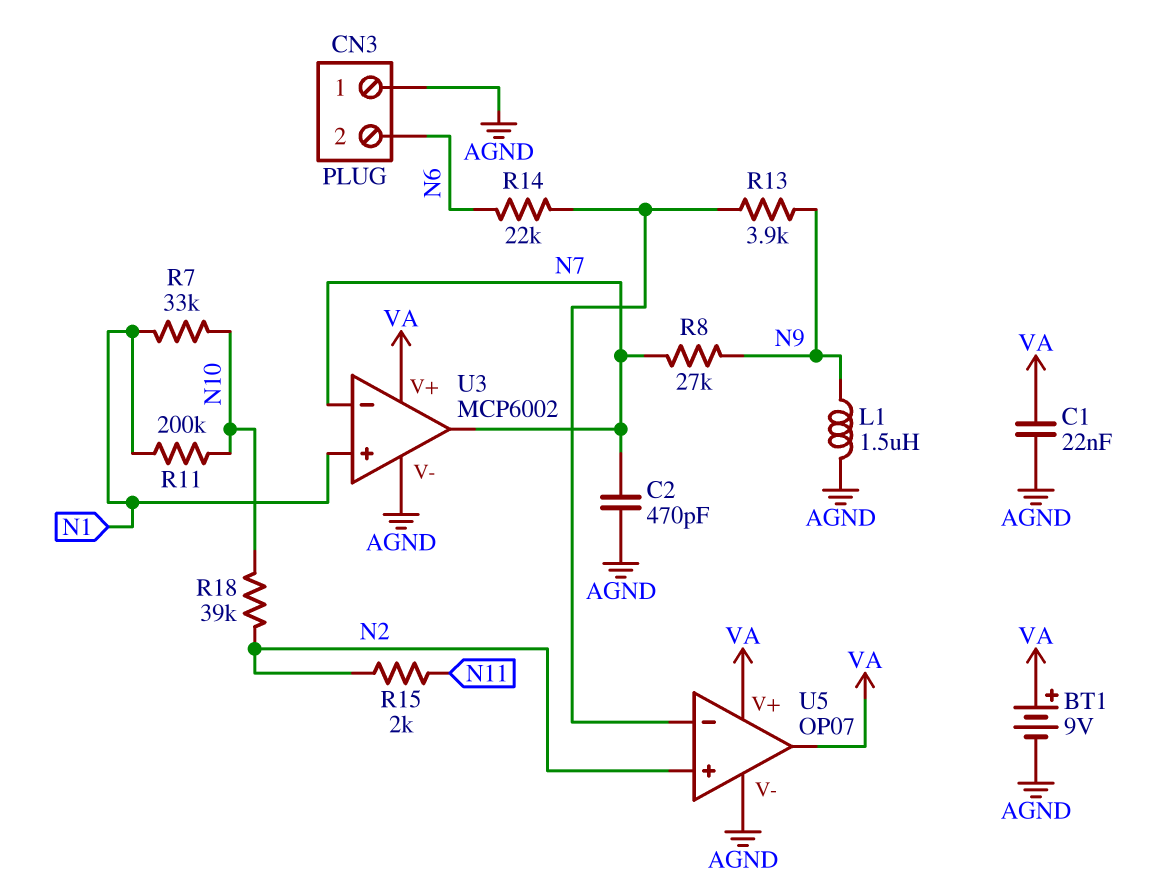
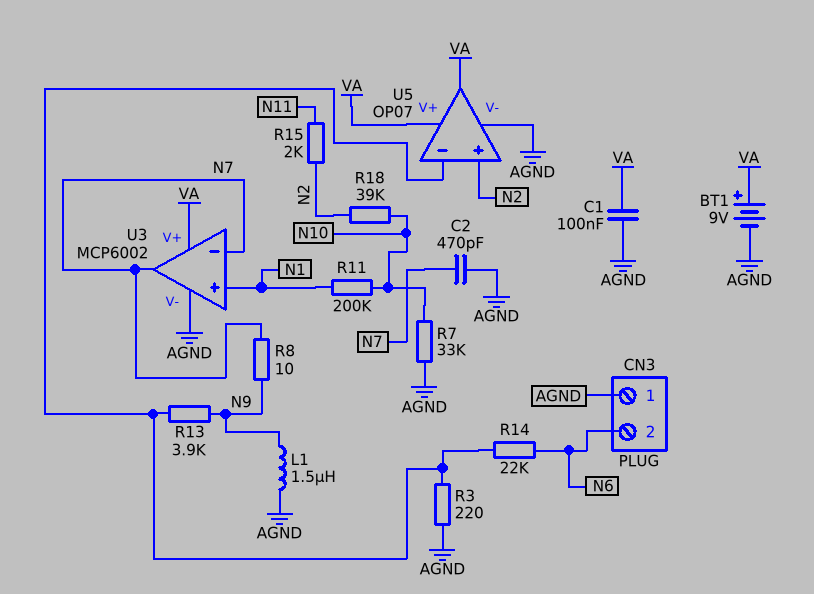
C1: 22nF (AGND, VA) -> 100nF (AGND, VA)
R3: none -> 220 (AGND, U5/in-)
R7: 33k (N1, N10) -> 33k (AGND, N10)
R8: 27k (N7, N9) -> 10 (N7, N9)

